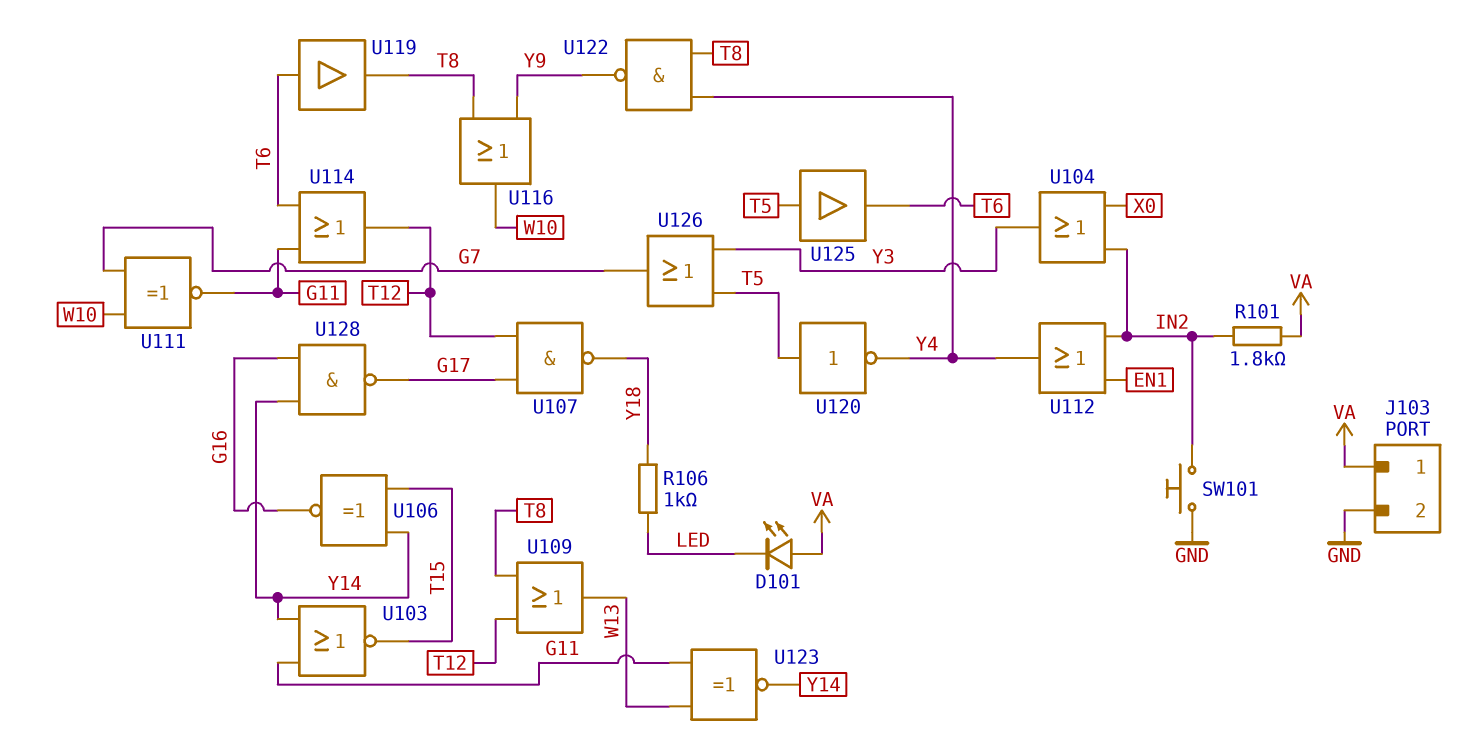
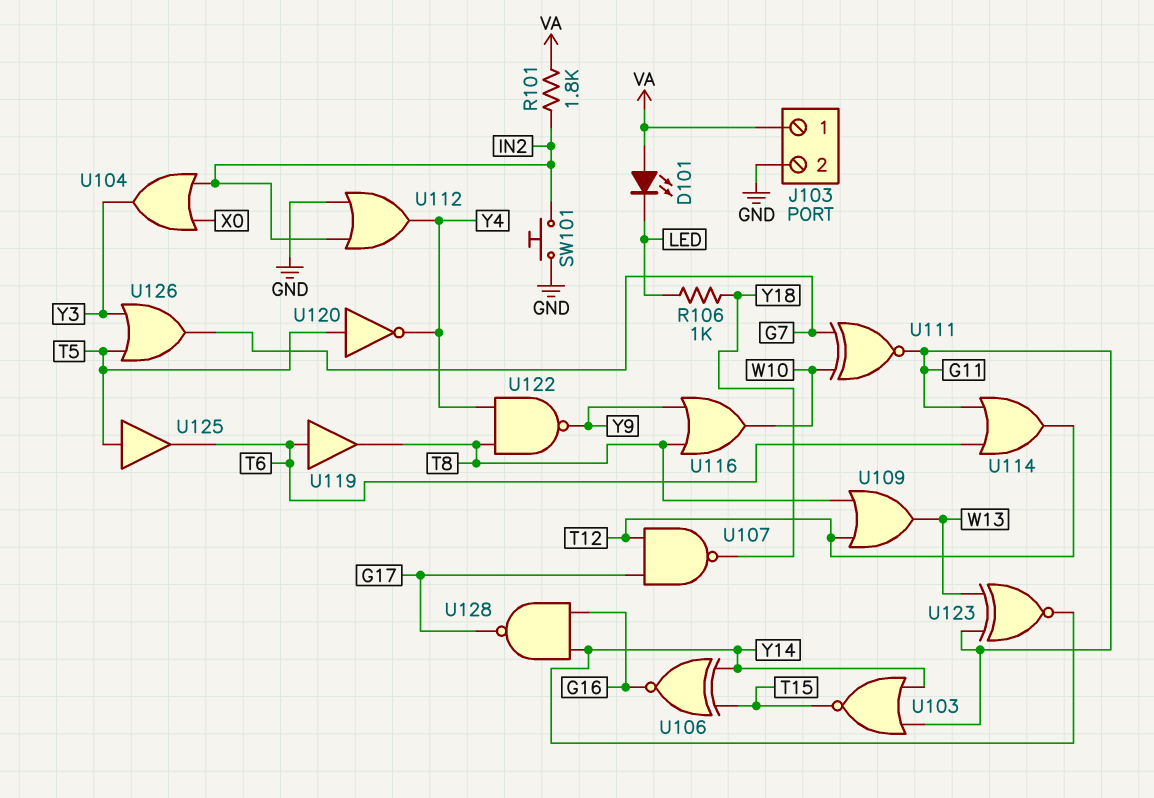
U112: OR (in EN1, in IN2, out Y4) -> OR (in GND, in IN2, out Y4)

